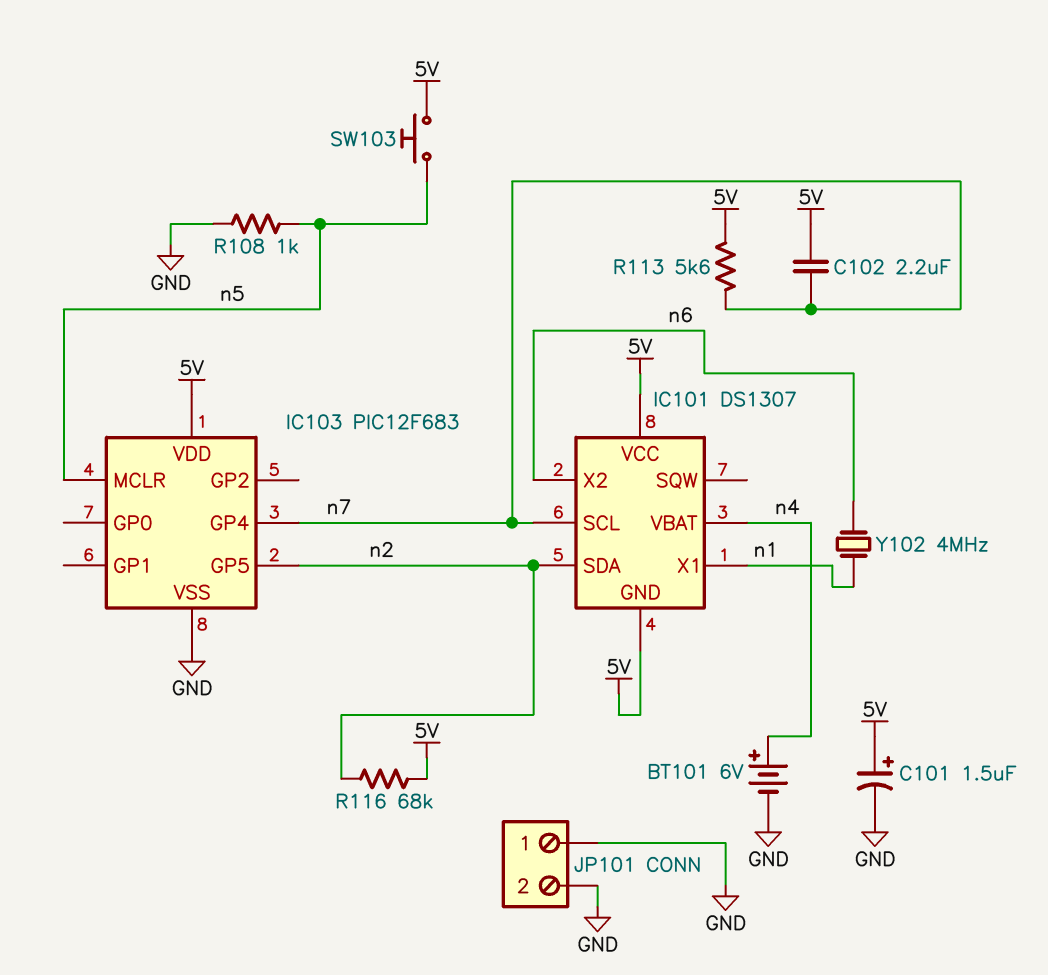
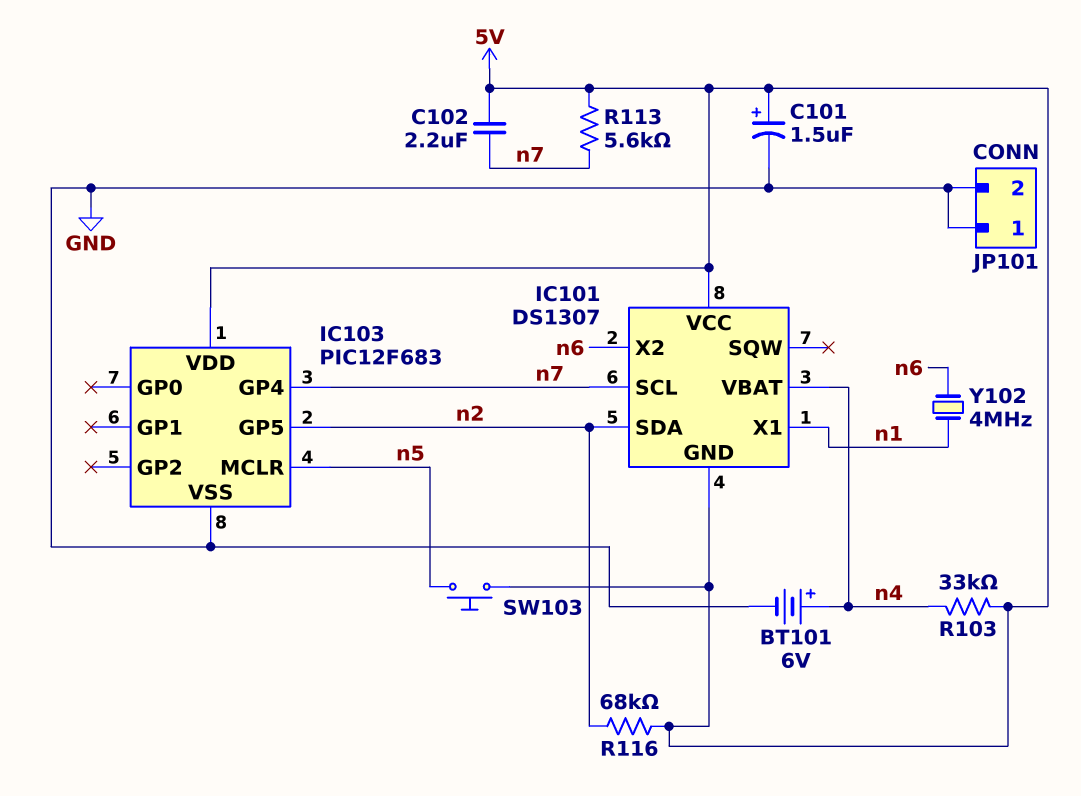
R103: none -> 33k (5V, n4)
R108: 1k (GND, n5) -> none

